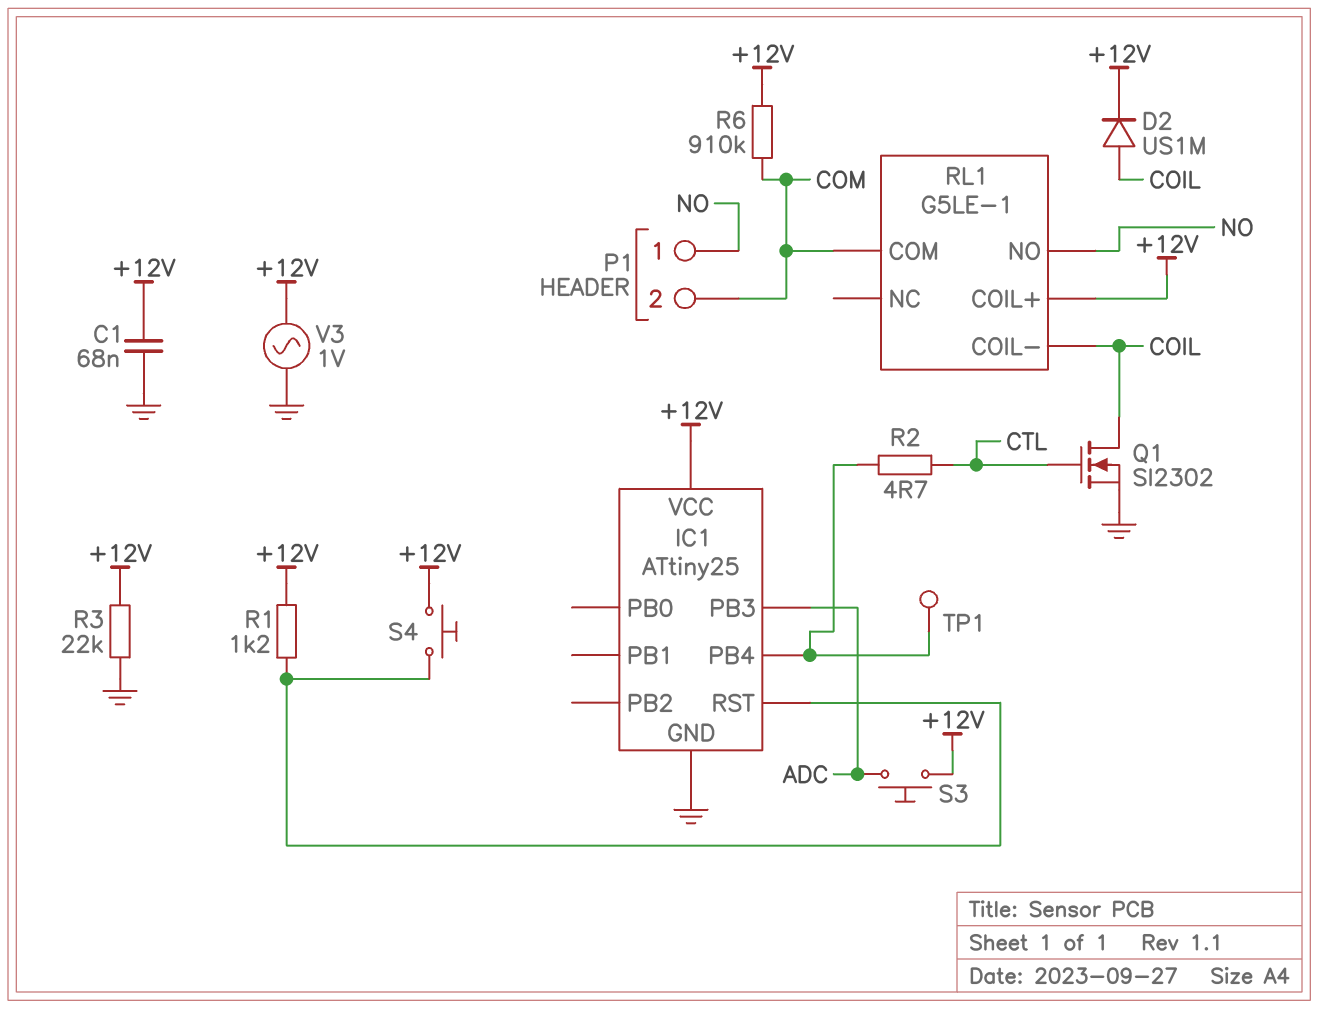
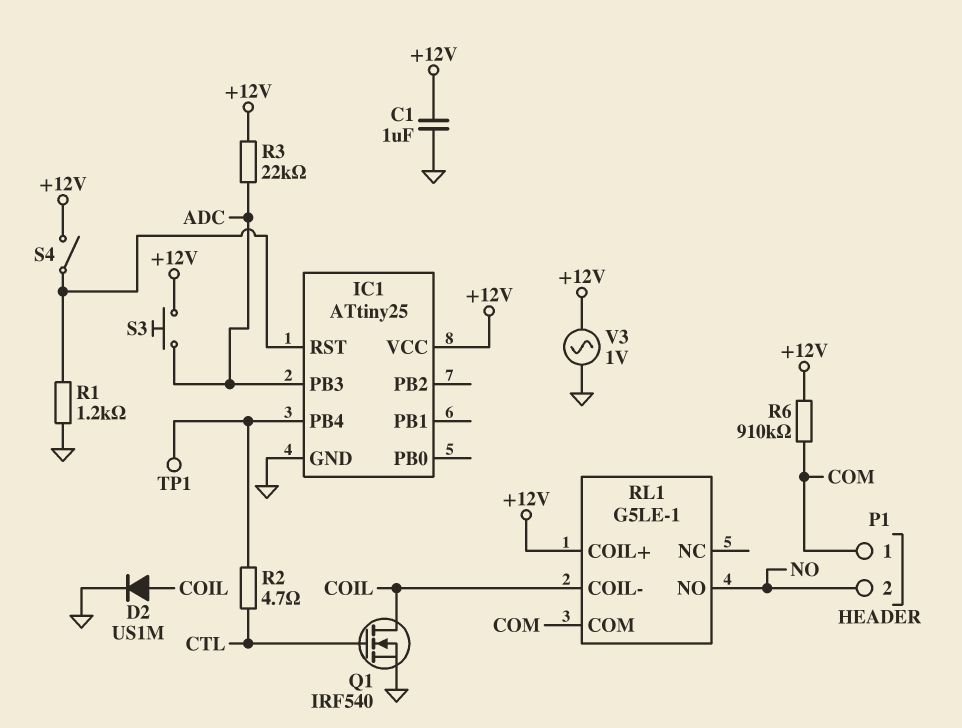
C1: 68nF (+12V, GND) -> 1uF (+12V, GND)
D2: diode US1M (A COIL, K +12V) -> diode US1M (A COIL, K GND)
P1 pin 1: NO -> COM
P1 pin 2: COM -> NO
Q1: NMOS SI2302 (G CTL, D COIL, S GND) -> NMOS IRF540 (G CTL, D COIL, S GND)
R1: 1.2k (+12V, IC1/RST) -> 1.2k (GND, IC1/RST)
R3: 22k (+12V, GND) -> 22k (+12V, ADC)
S4: button (+12V, IC1/RST) -> switch (+12V, IC1/RST)

